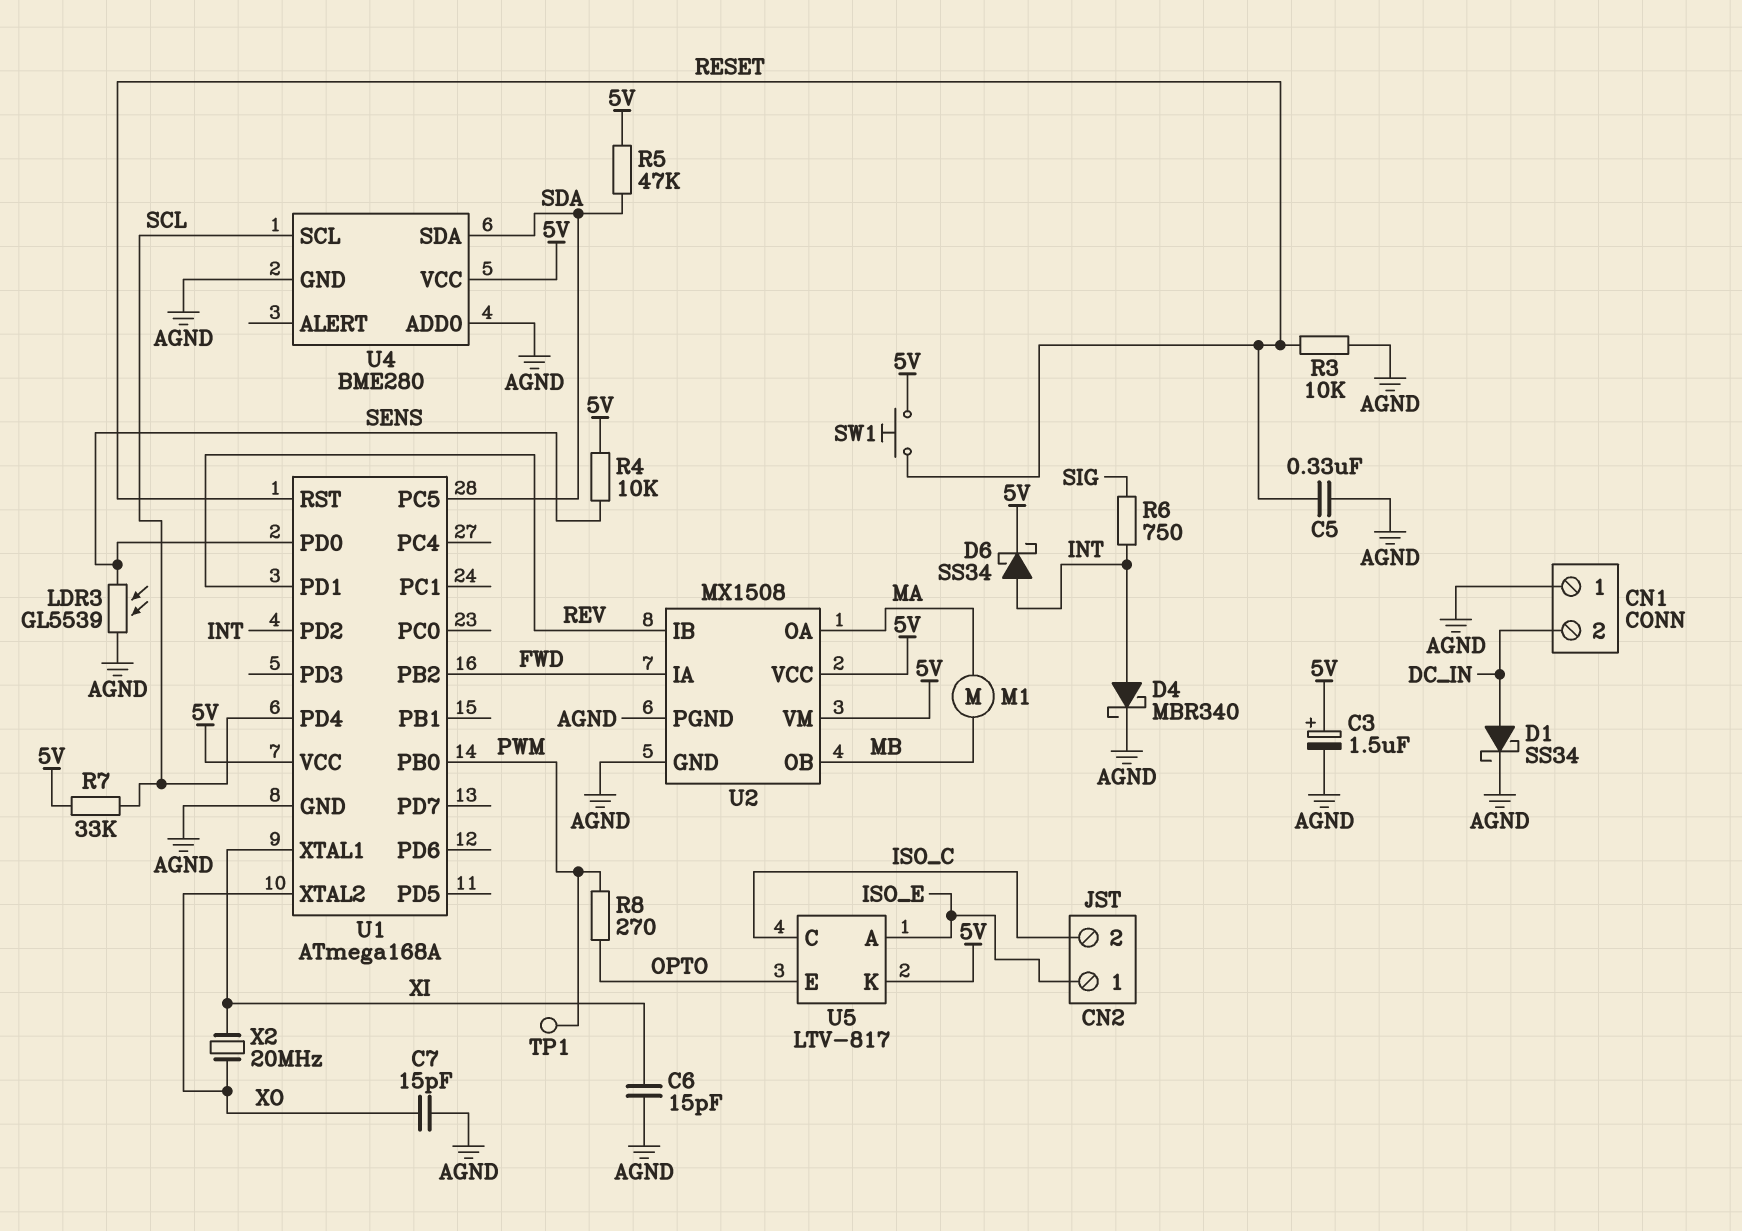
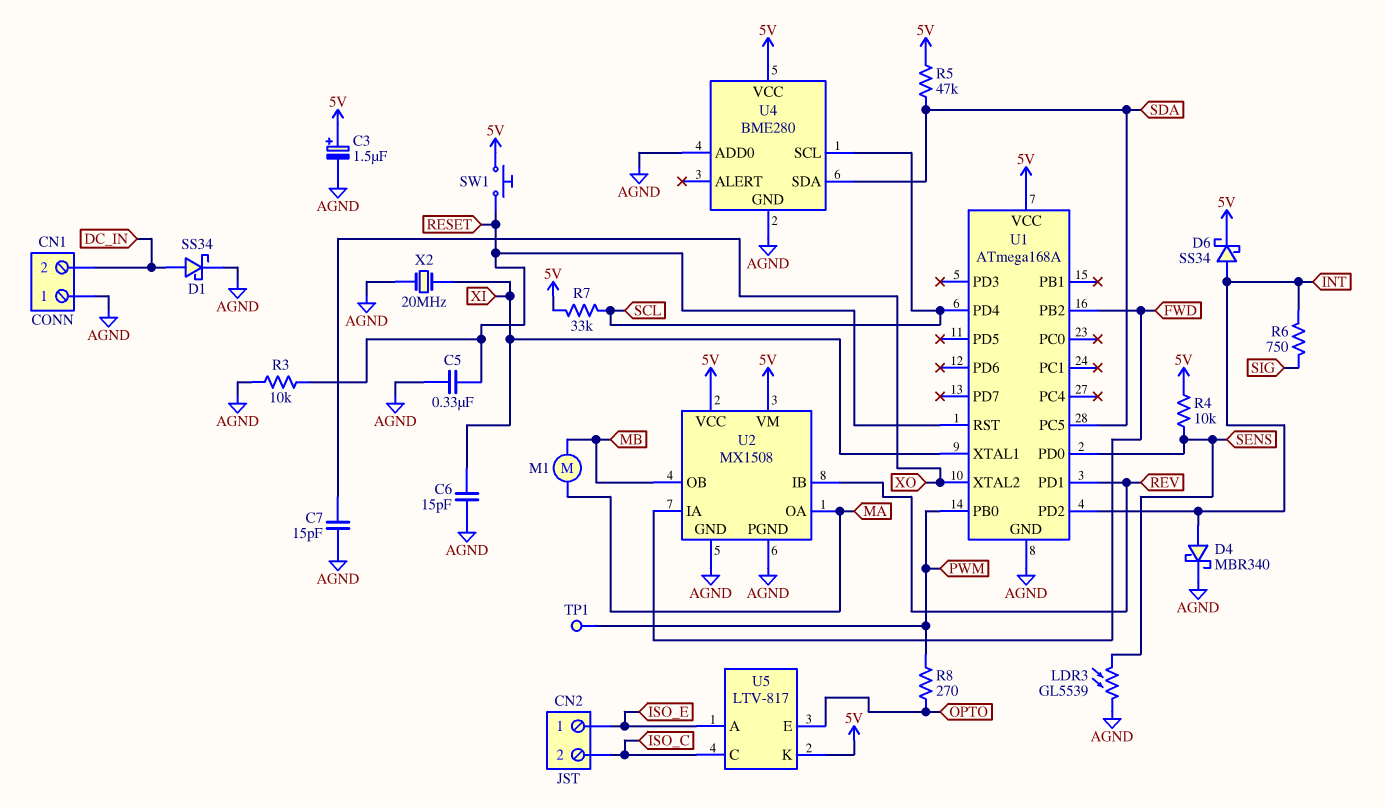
X2: 20MHz (XI, XO) -> 20MHz (AGND, XI)

